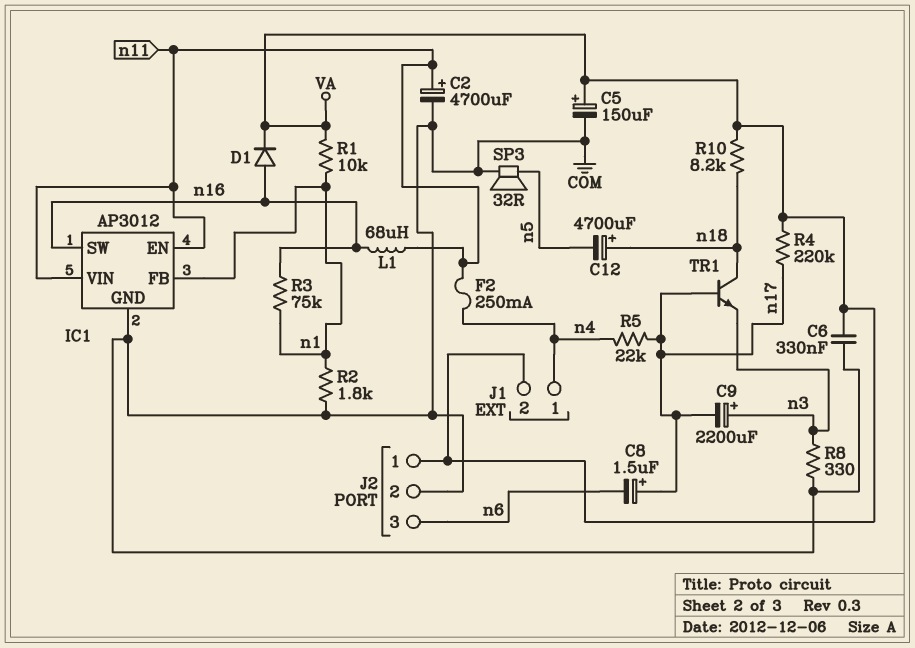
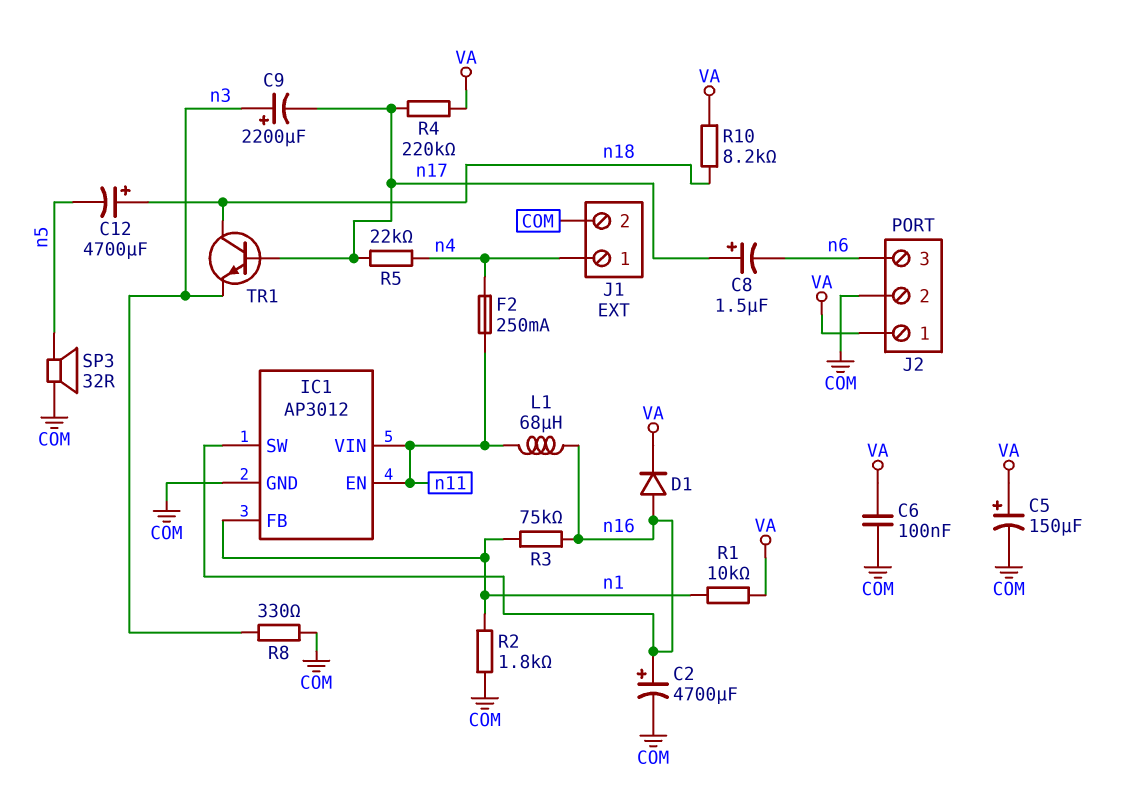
C2: 4700uF (plus n11, minus COM) -> 4700uF (plus n16, minus COM)
C6: 330nF (COM, VA) -> 100nF (COM, VA)
J1 pin 2: VA -> COM

